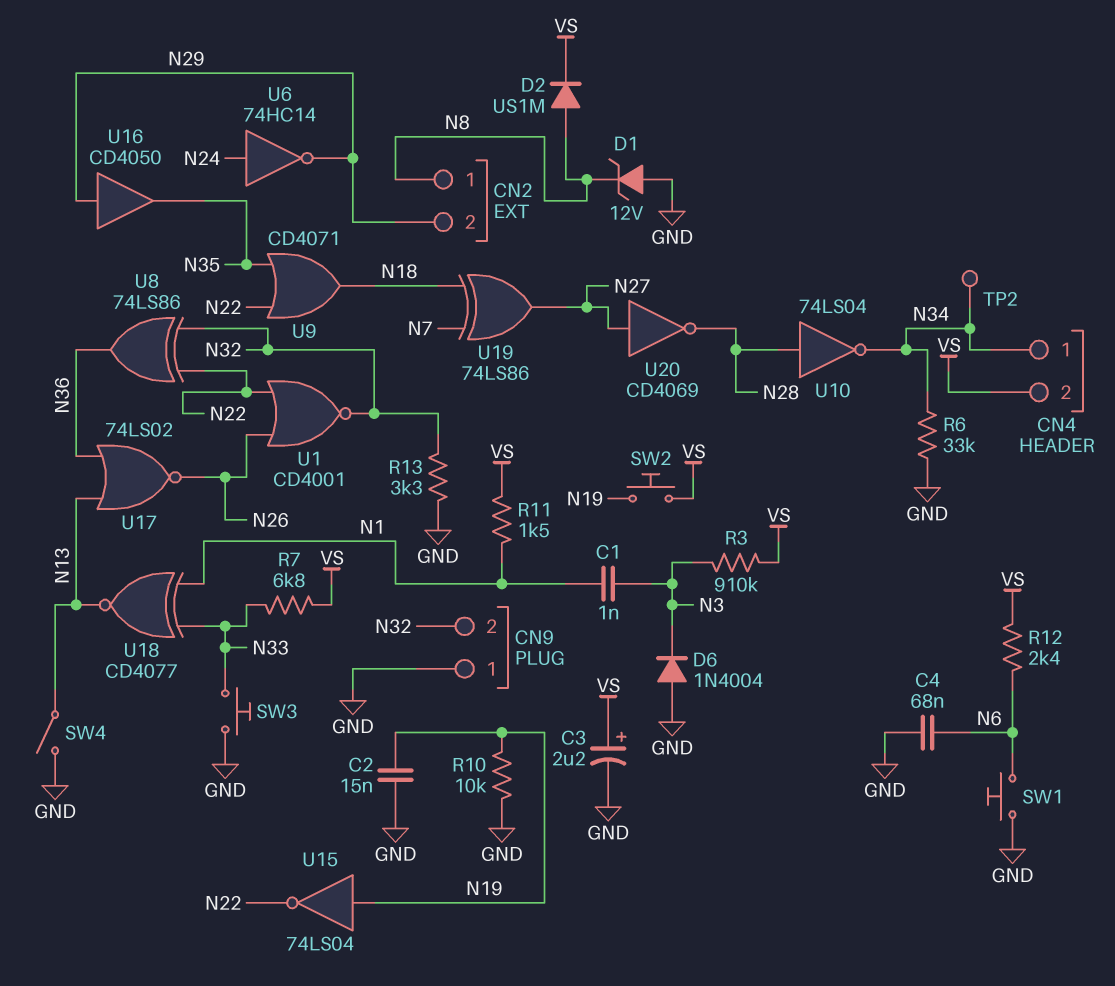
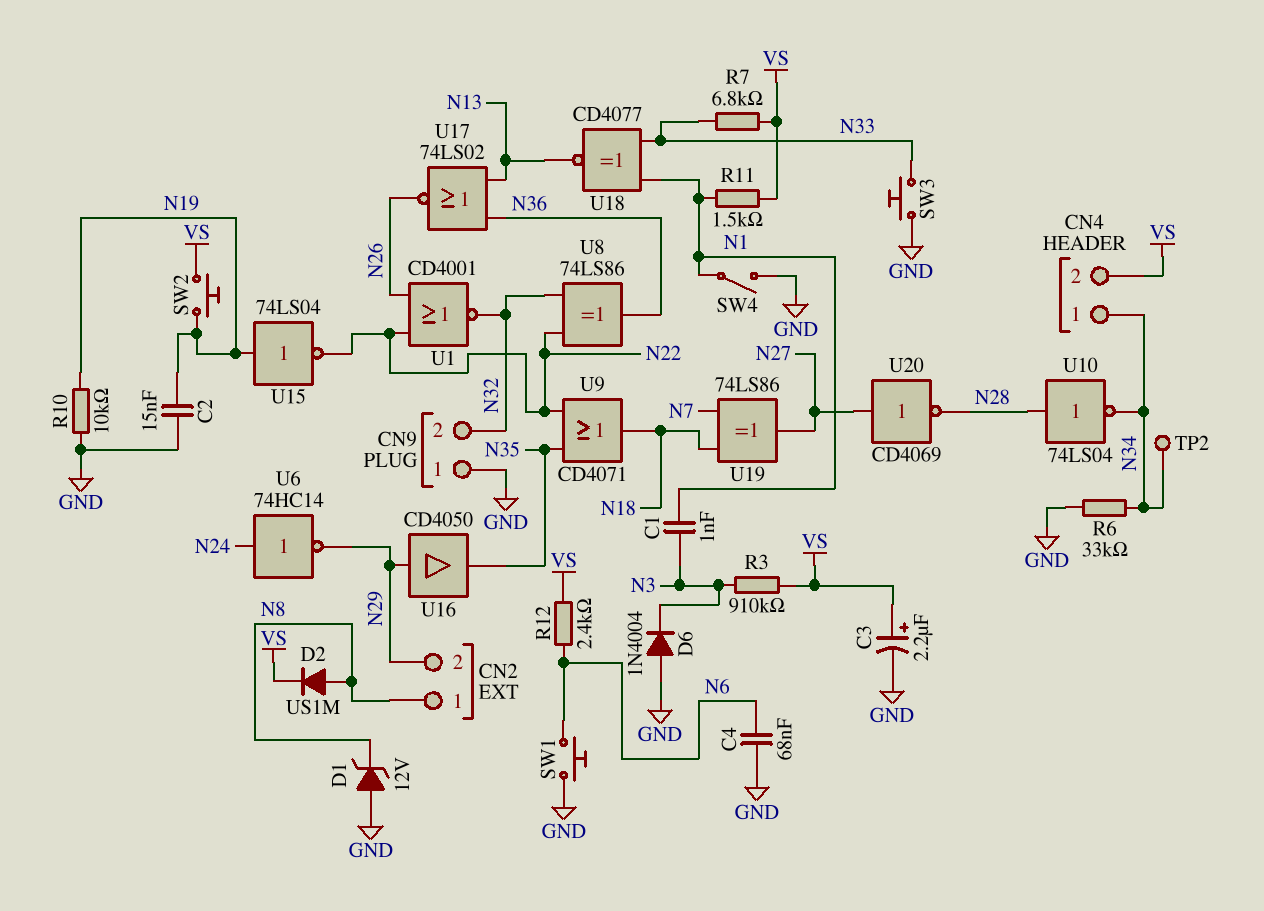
R13: 3.3k (GND, N32) -> none
SW4: switch (GND, N13) -> switch (GND, N1)

